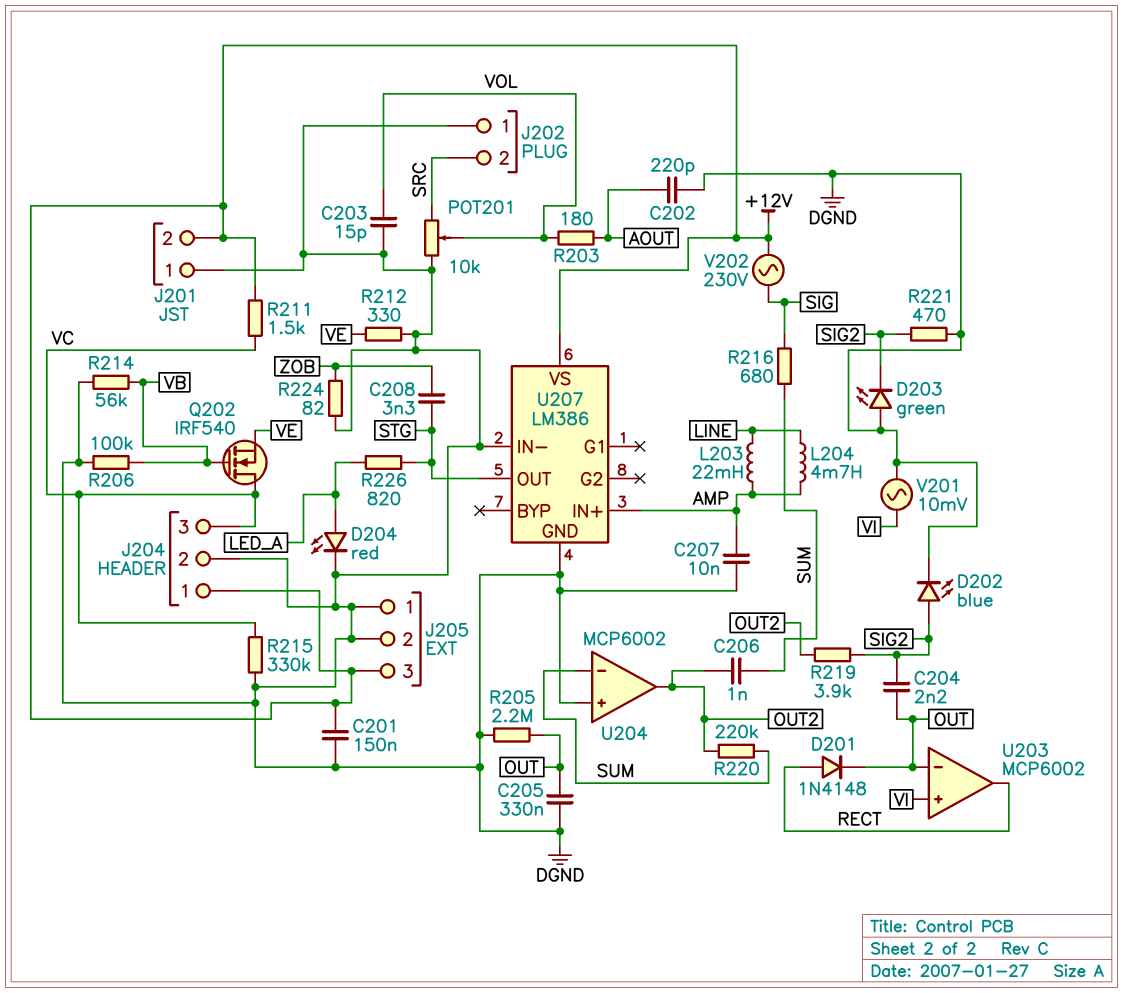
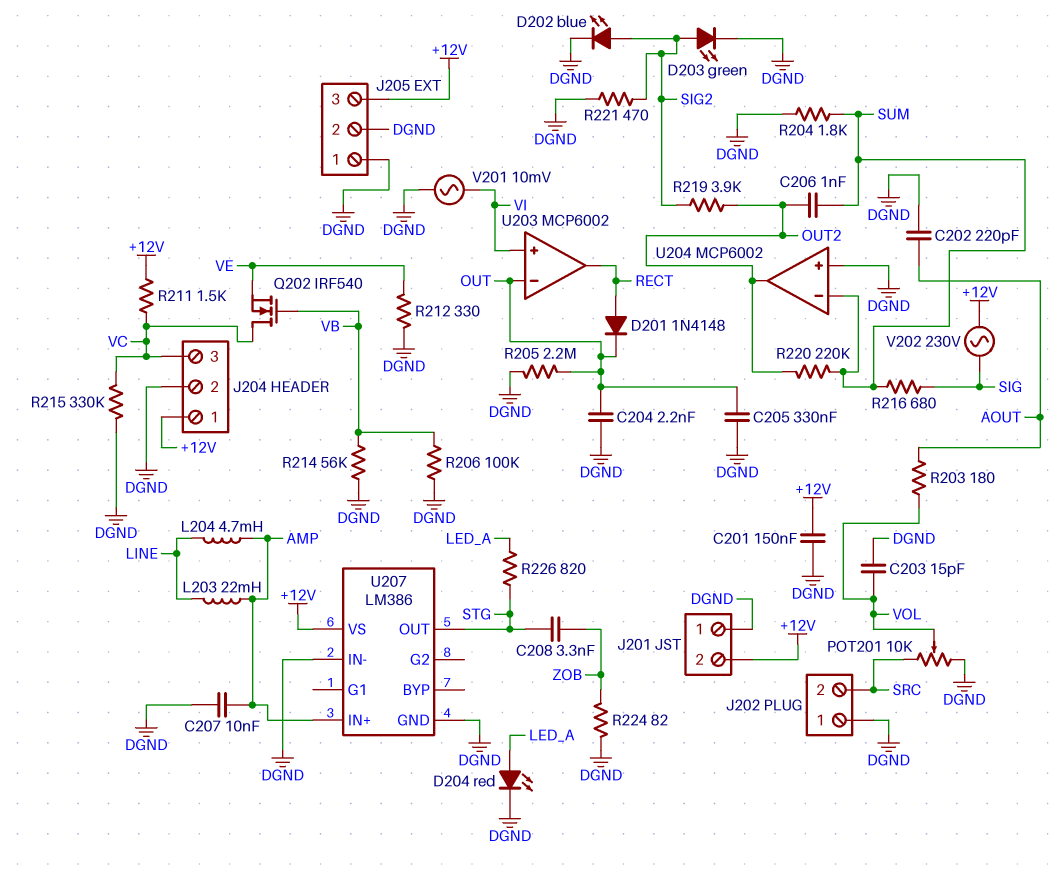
C204: 2.2nF (OUT, SIG2) -> 2.2nF (DGND, OUT)
D203: LED green (A DGND, K SIG2) -> LED green (A SIG2, K DGND)
R204: none -> 1.8k (DGND, SUM)

